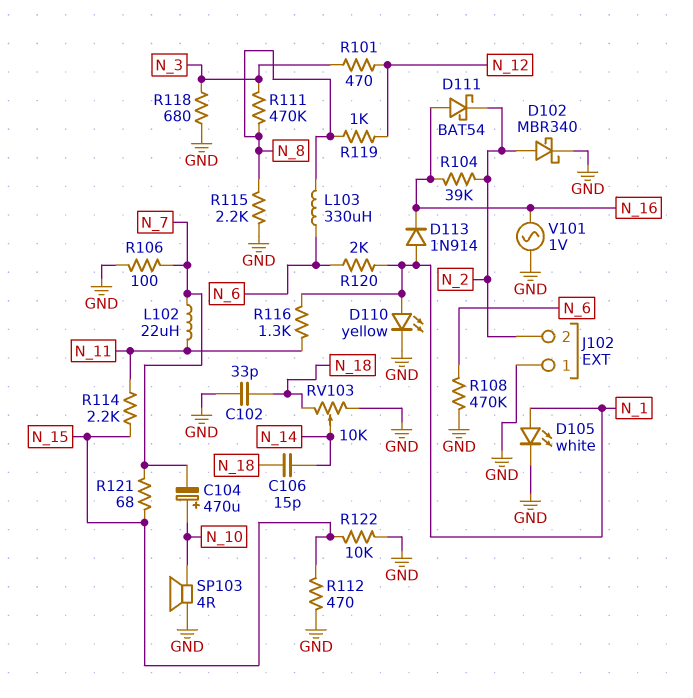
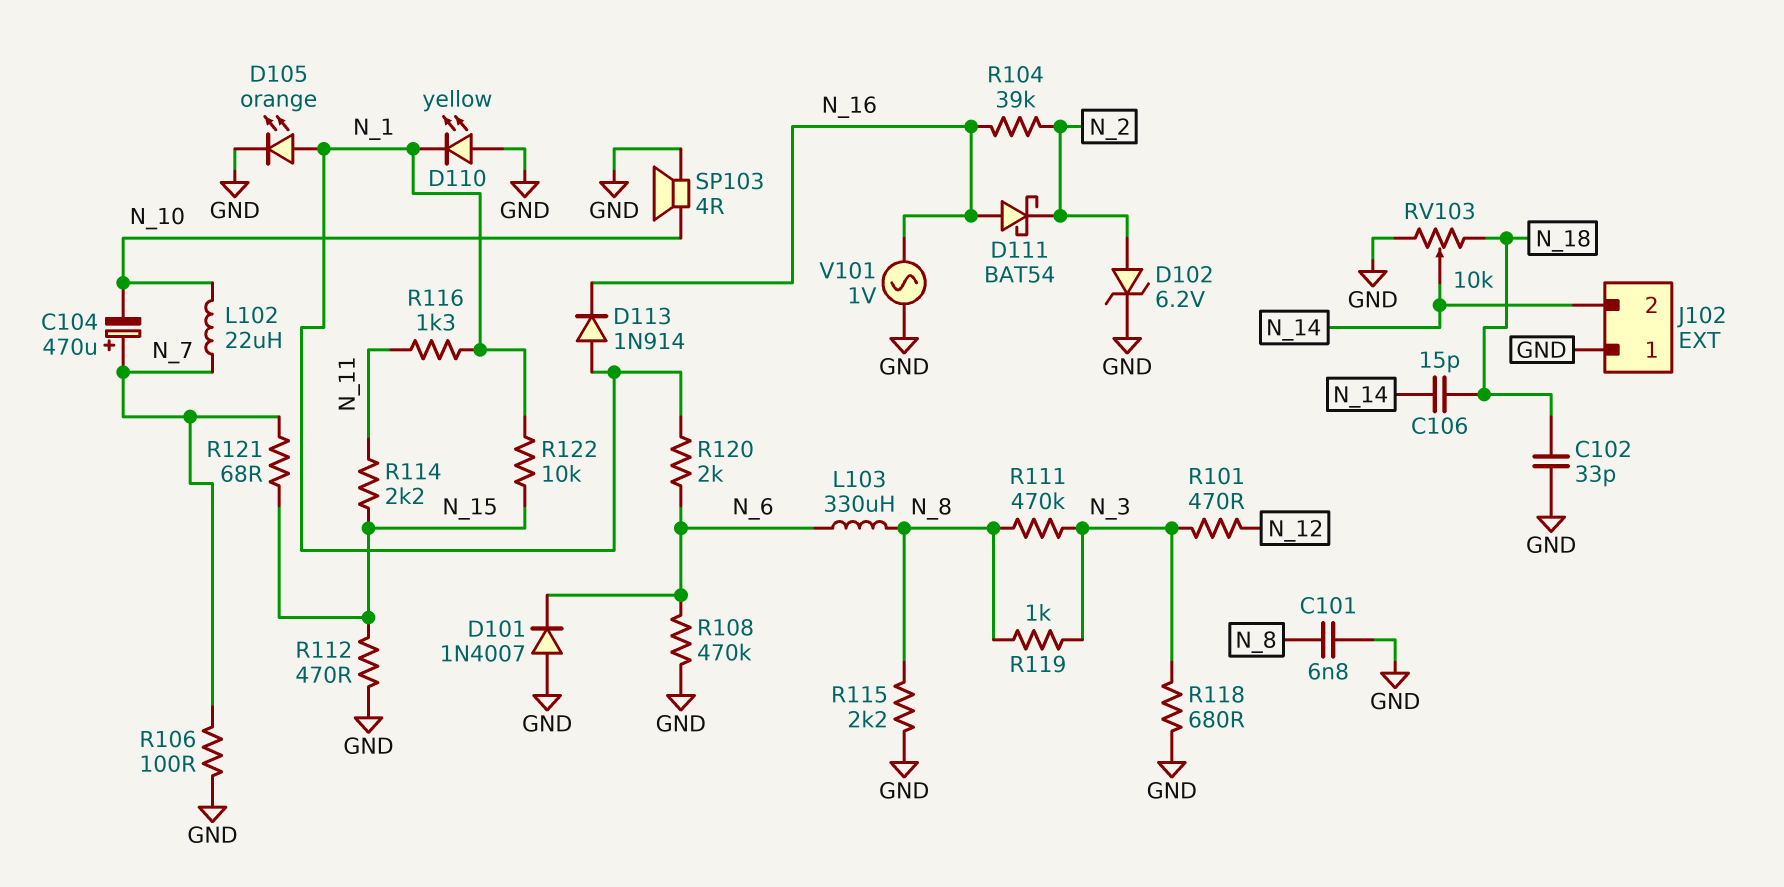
C101: none -> 6.8nF (GND, N_8)
C104: 470uF (plus N_10, minus N_7) -> 470uF (plus N_7, minus N_10)
D101: none -> diode 1N4007 (A GND, K N_6)
D102: schottky MBR340 (A N_2, K GND) -> zener 6.2V (A N_2, K GND)
D105: LED white (A N_1, K GND) -> LED orange (A N_1, K GND)
D110: LED yellow (A N_1, K GND) -> LED yellow (A GND, K N_1)
J102 pin 2: N_2 -> N_14
L102: 22uH (N_7, N_11) -> 22uH (N_7, N_10)
R119: 1k (N_8, N_12) -> 1k (N_3, N_8)
R122: 10k (GND, N_15) -> 10k (N_1, N_15)

